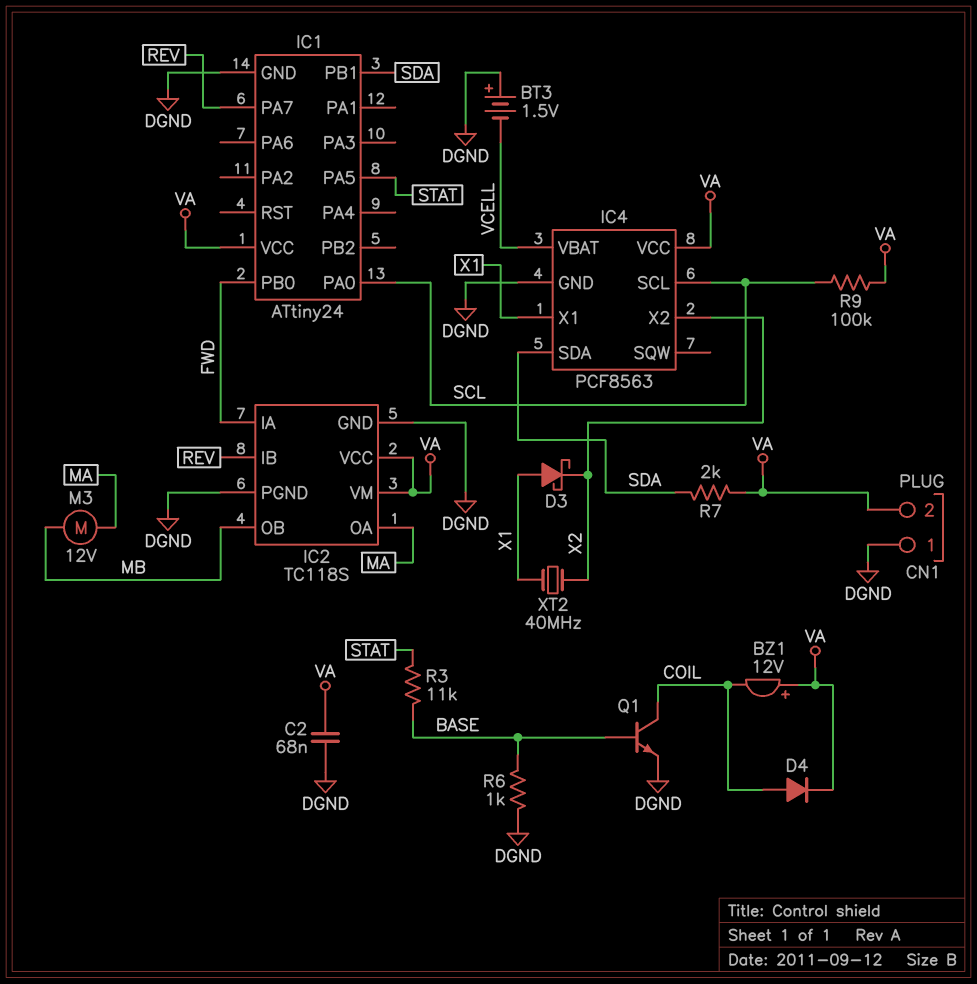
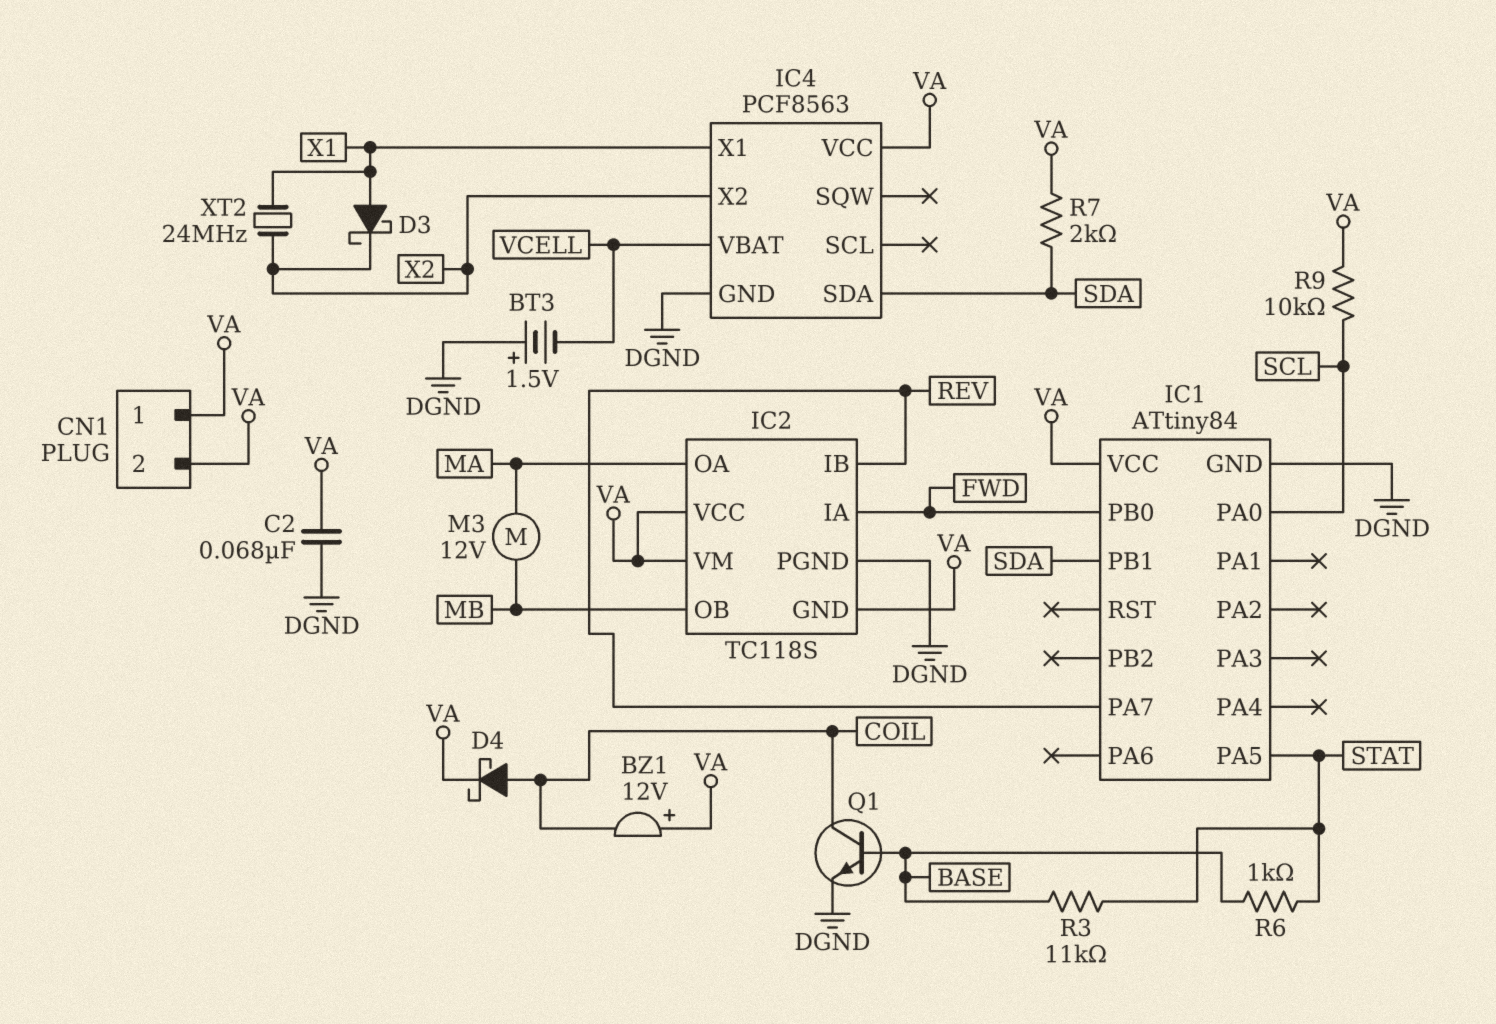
CN1 pin 1: DGND -> VA
D4: diode (A COIL, K VA) -> schottky (A COIL, K VA)
IC1: ATtiny24 -> ATtiny84
IC2 pin GND: DGND -> VA
IC4 pin SCL: SCL -> none
R6: 1k (BASE, DGND) -> 1k (BASE, STAT)
R9: 100k (SCL, VA) -> 10k (SCL, VA)
XT2: 40MHz (X1, X2) -> 24MHz (X1, X2)

